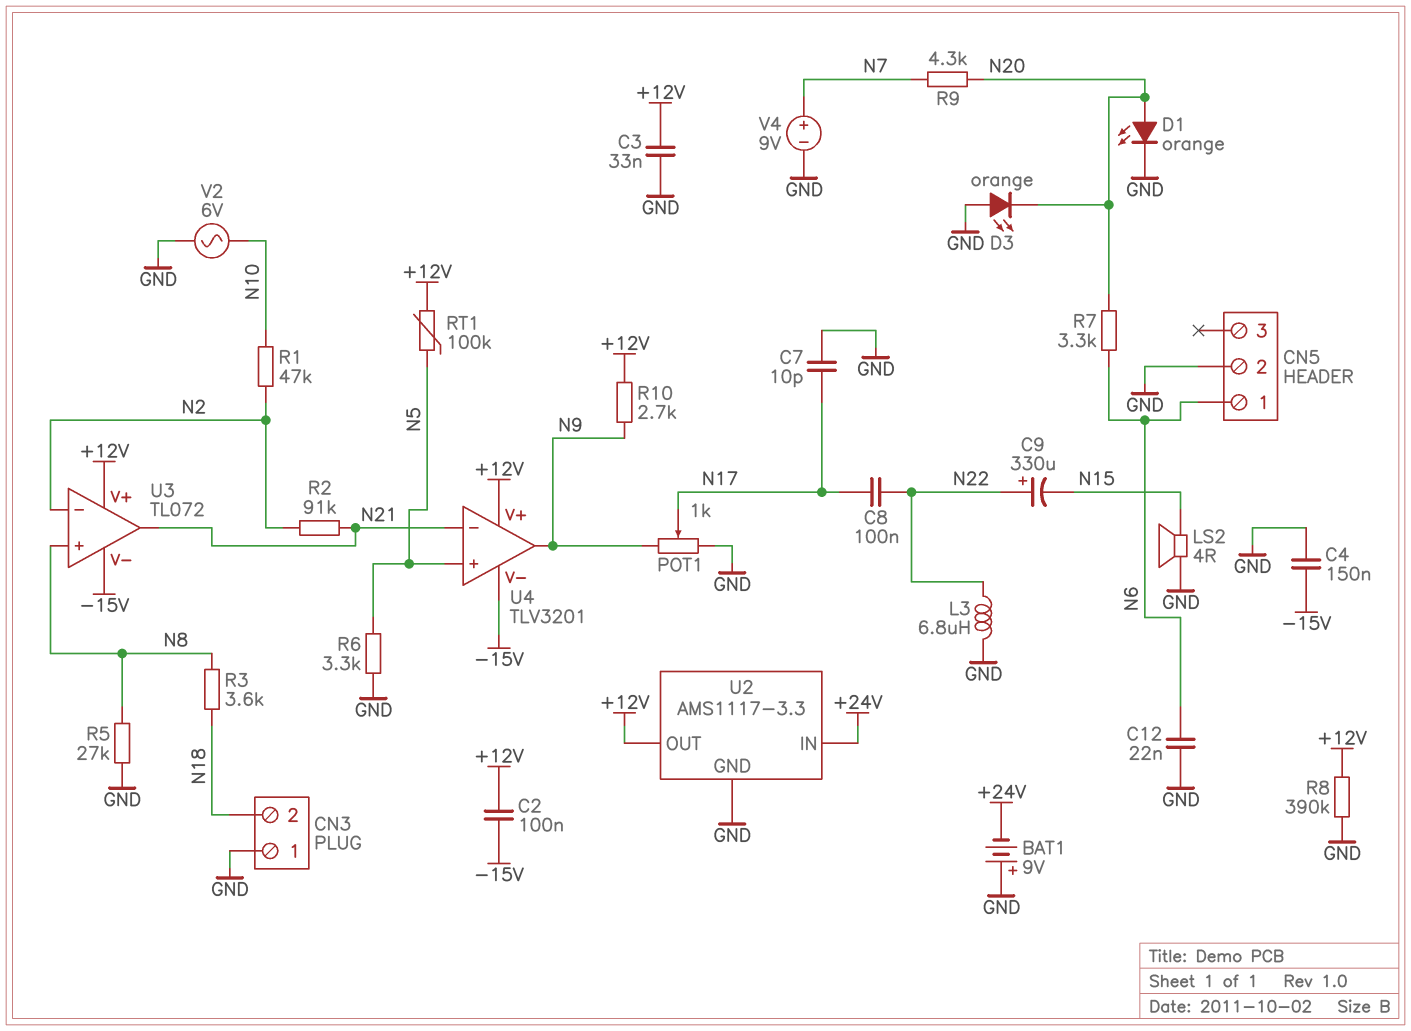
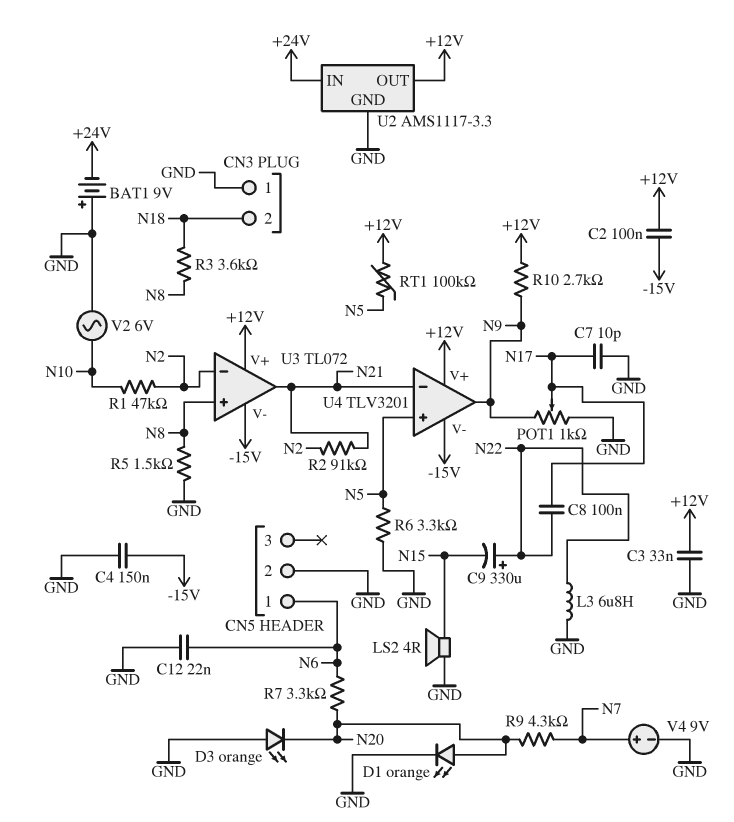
R5: 27k (GND, N8) -> 1.5k (GND, N8)
R8: 390k (+12V, GND) -> none

